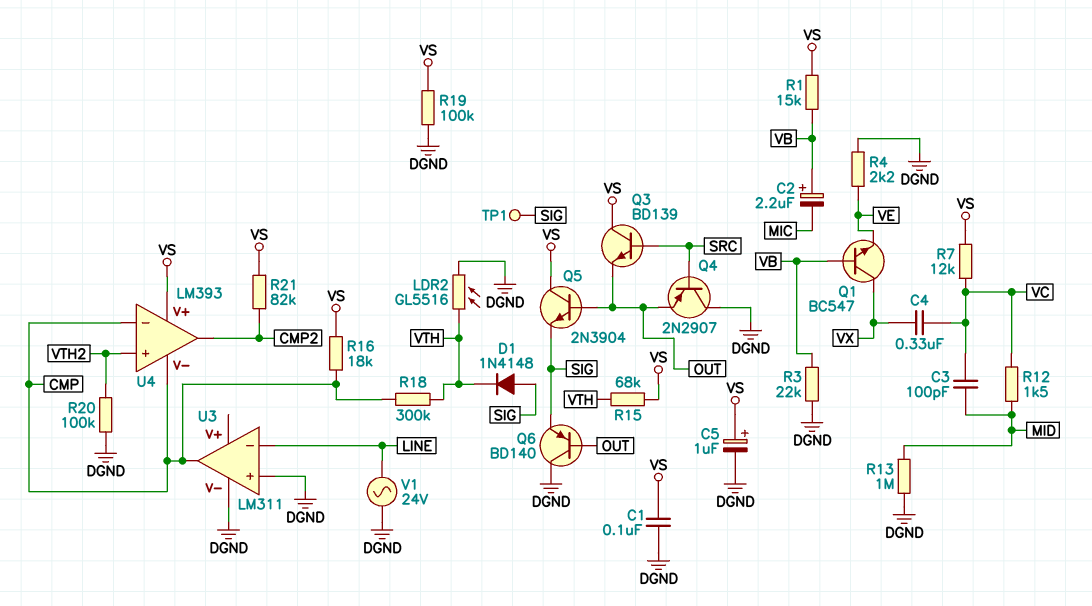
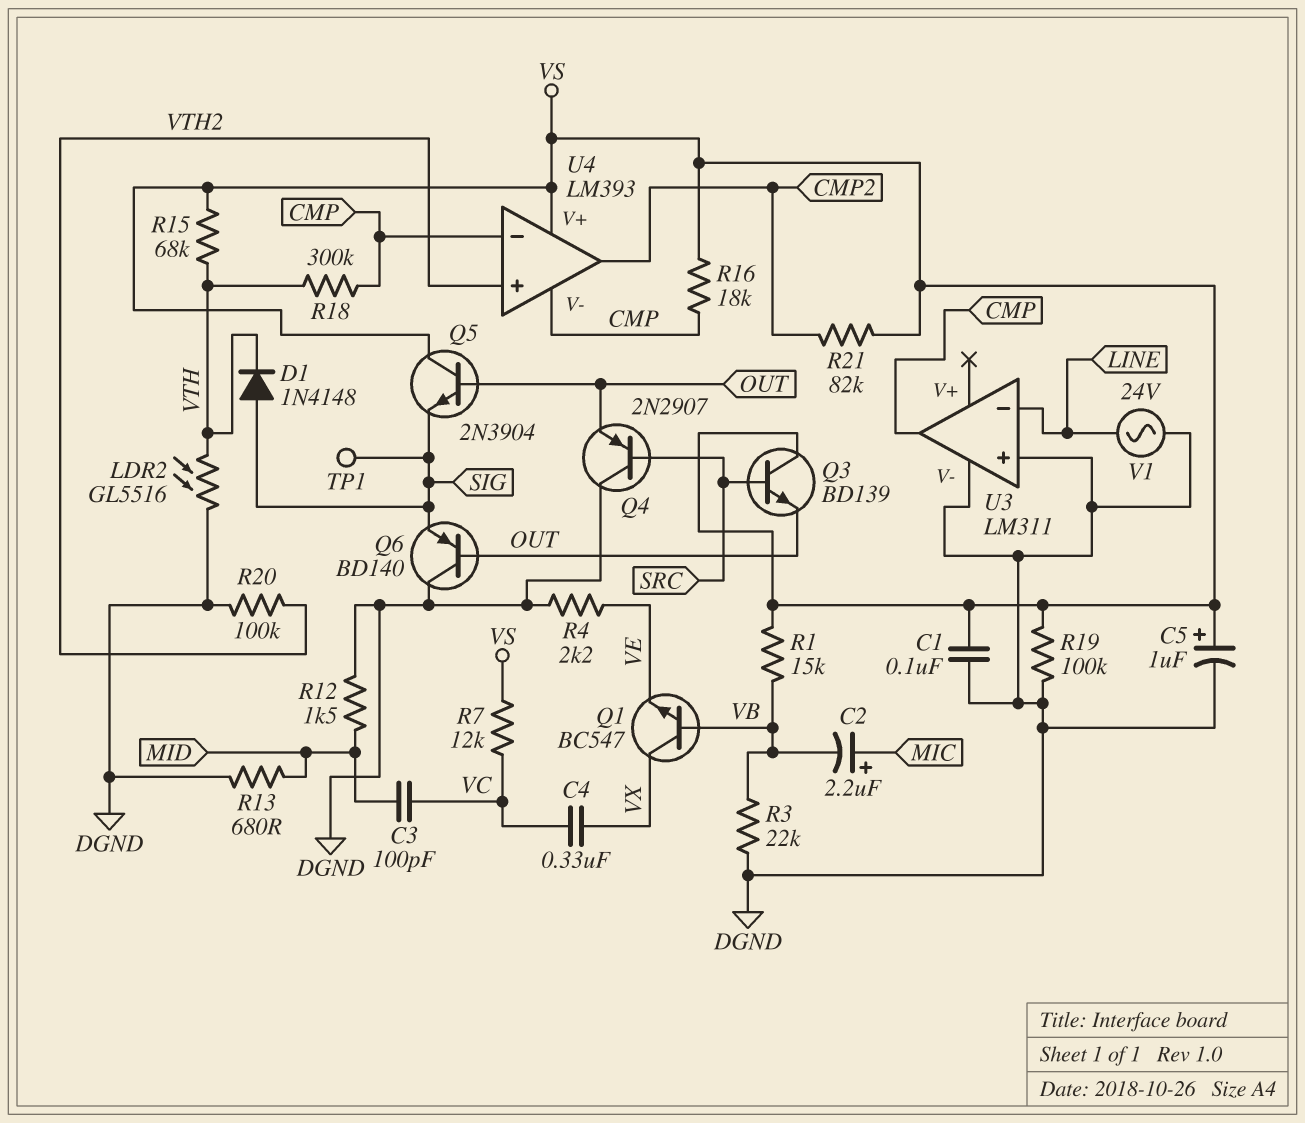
C2: 2.2uF (plus VB, minus MIC) -> 2.2uF (plus MIC, minus VB)
R12: 1.5k (MID, VC) -> 1.5k (DGND, MID)
R13: 1M (DGND, MID) -> 680 (DGND, MID)

